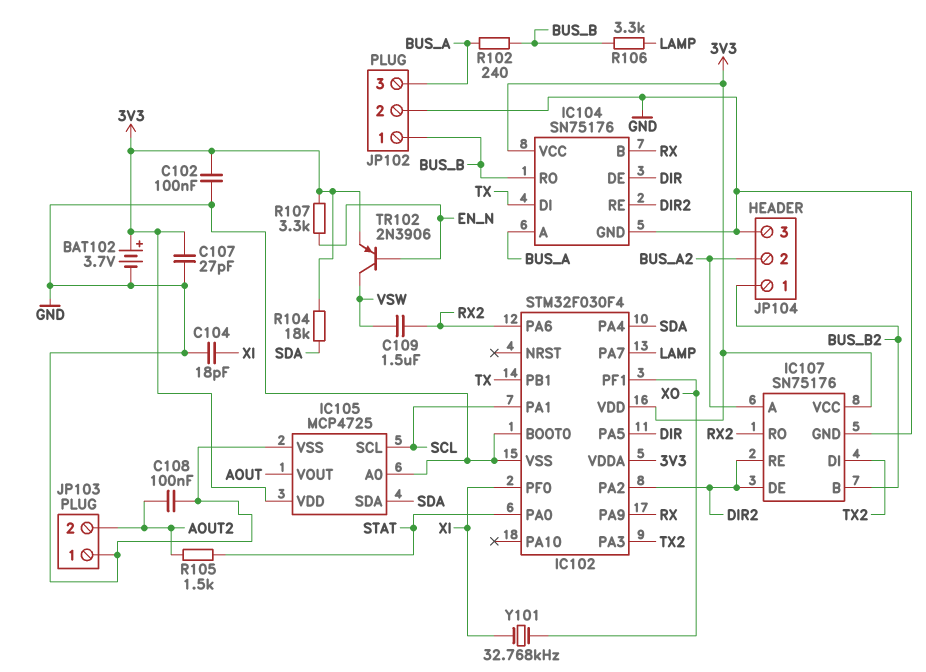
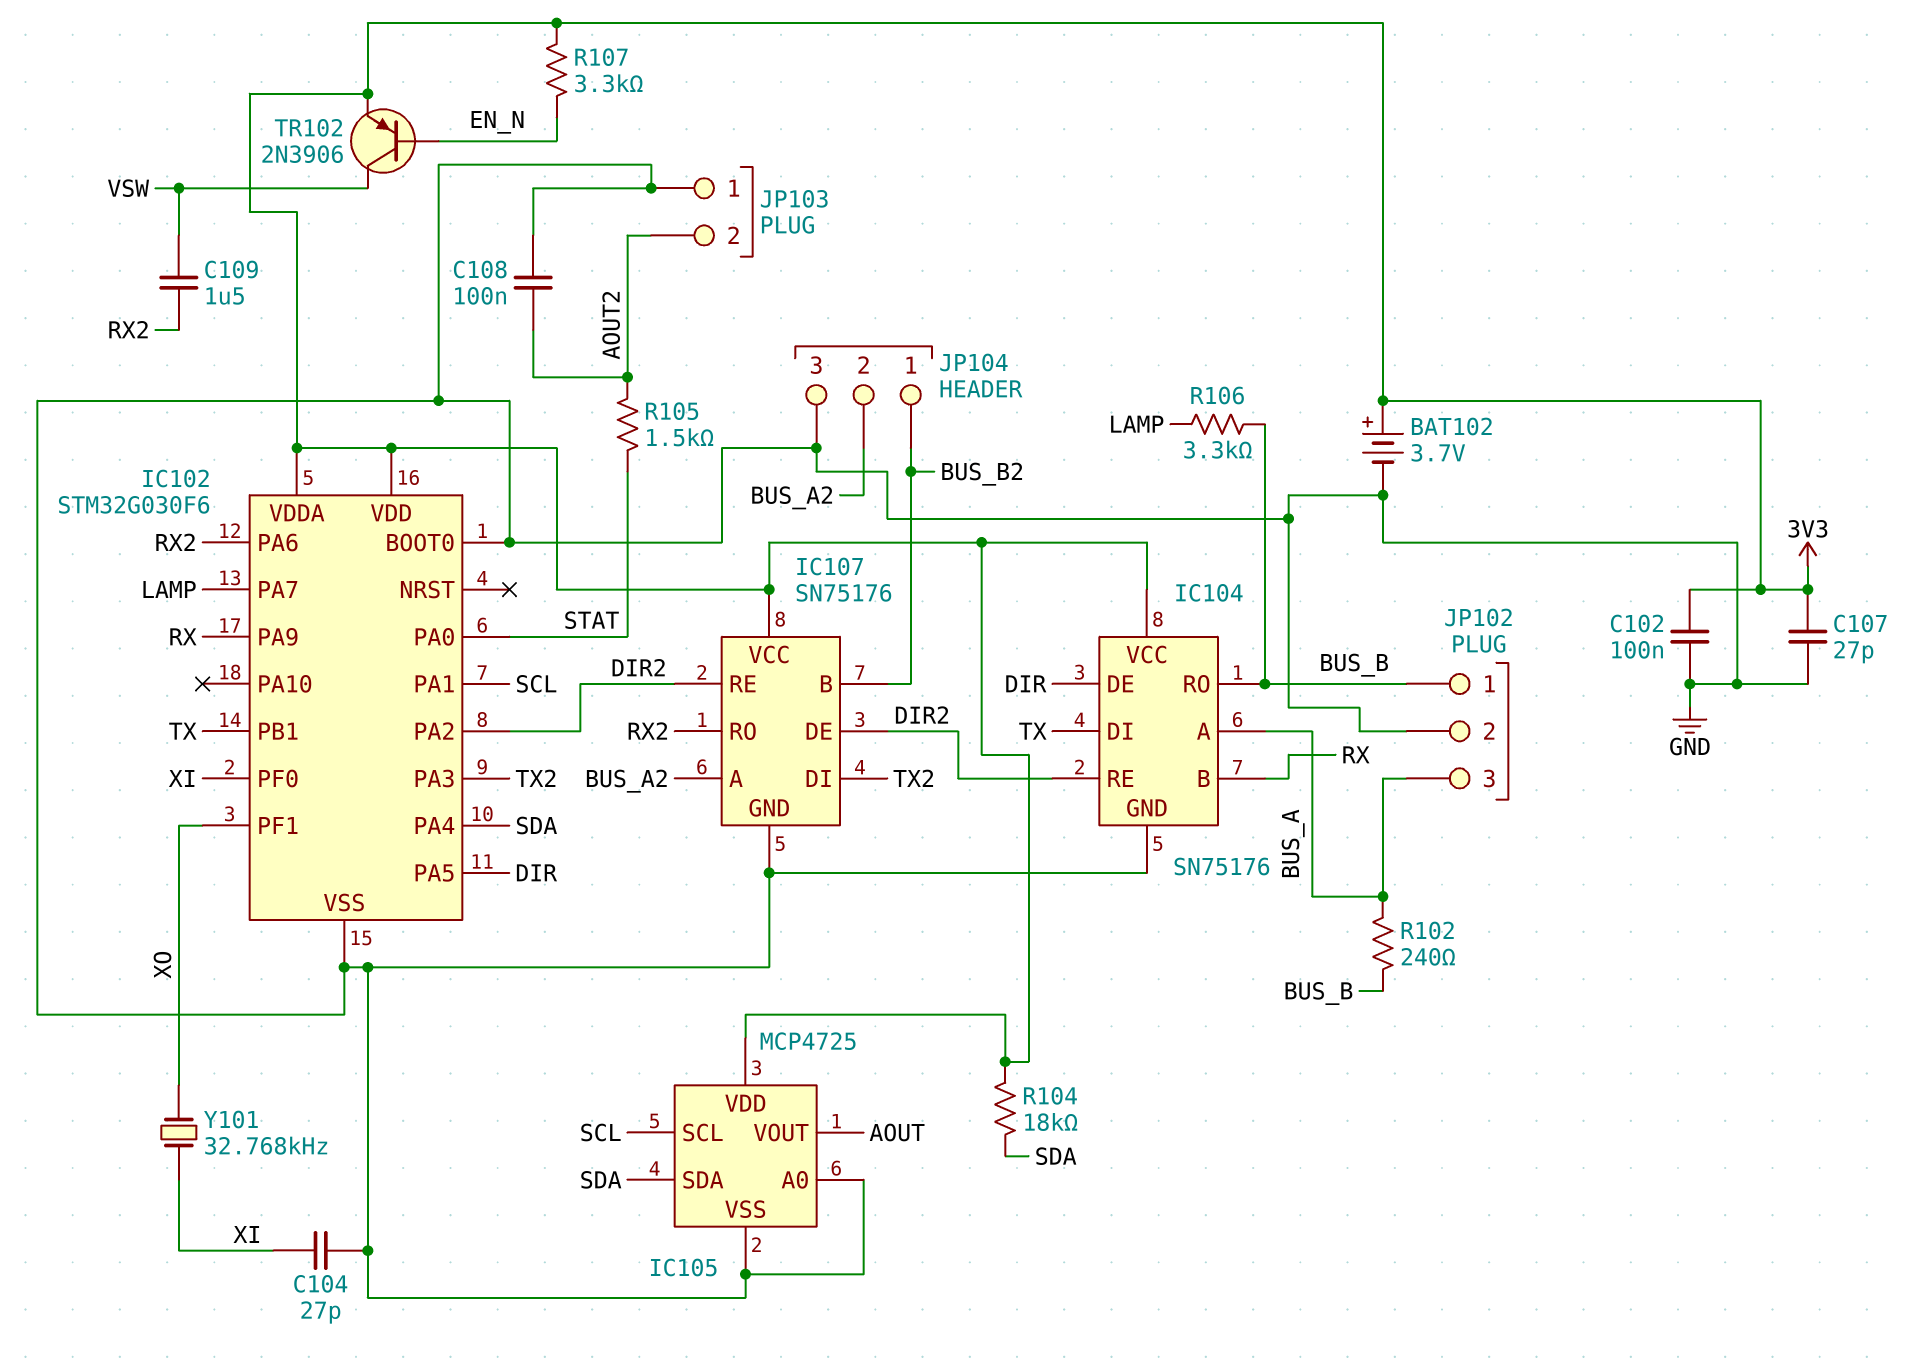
C104: 18pF (GND, XI) -> 27pF (GND, XI)
IC102: STM32F030F4 -> STM32G030F6

